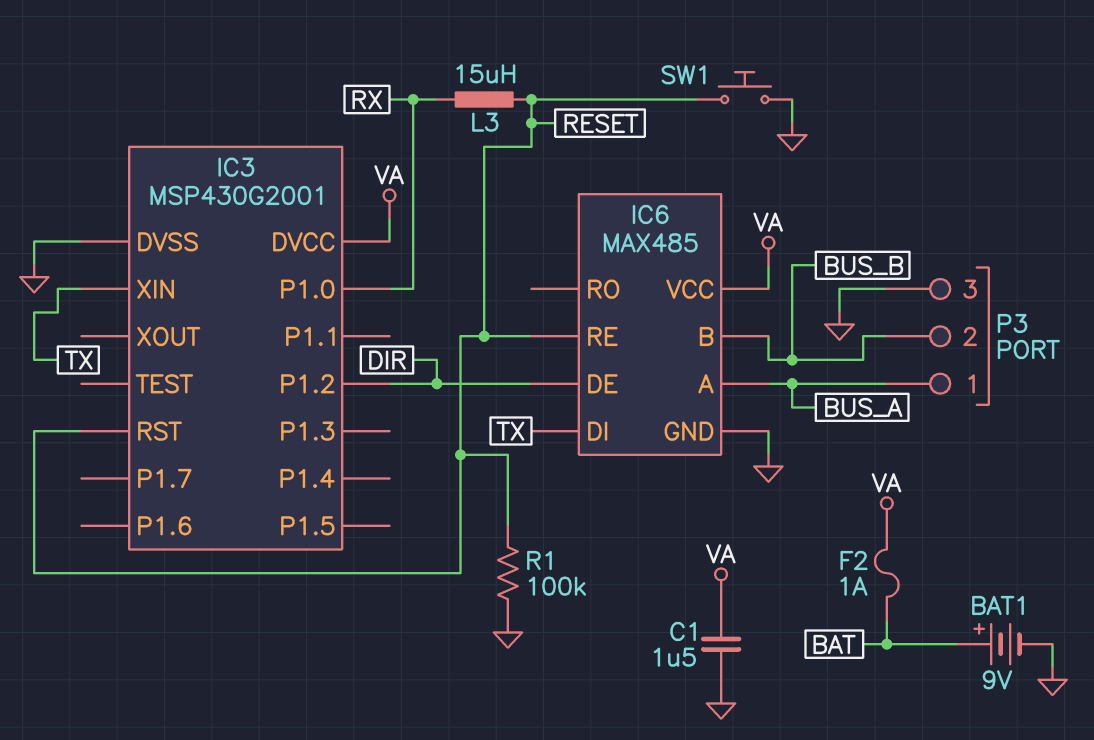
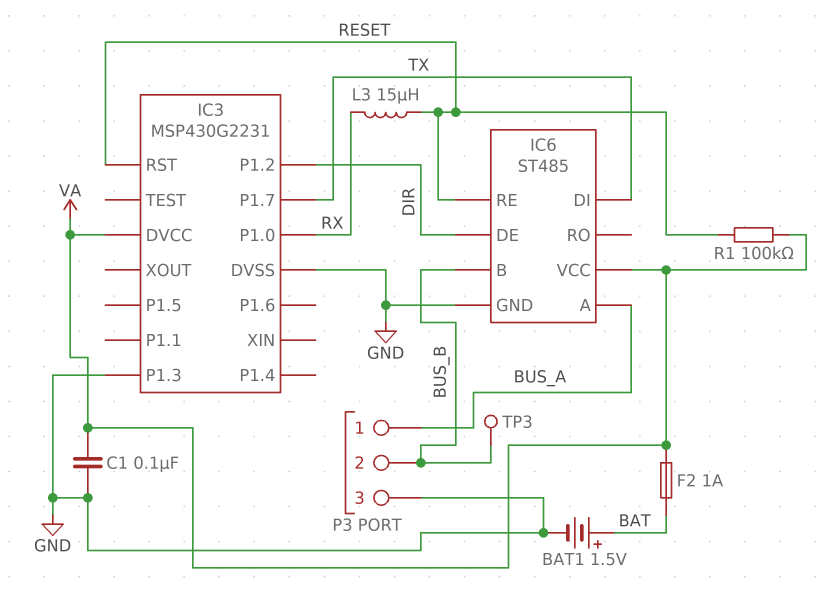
BAT1: 9V (plus BAT, minus GND) -> 1.5V (plus BAT, minus GND)
C1: 1.5uF (GND, VA) -> 100nF (GND, VA)
IC3: MSP430G2001 -> MSP430G2231
IC3 pin P1.3: none -> GND
IC3 pin P1.7: none -> TX
IC3 pin XIN: TX -> none
IC6: MAX485 -> ST485
R1: 100k (GND, RESET) -> 100k (RESET, VA)
SW1: button (GND, RESET) -> none
TP3: none -> test point (BUS_B)

